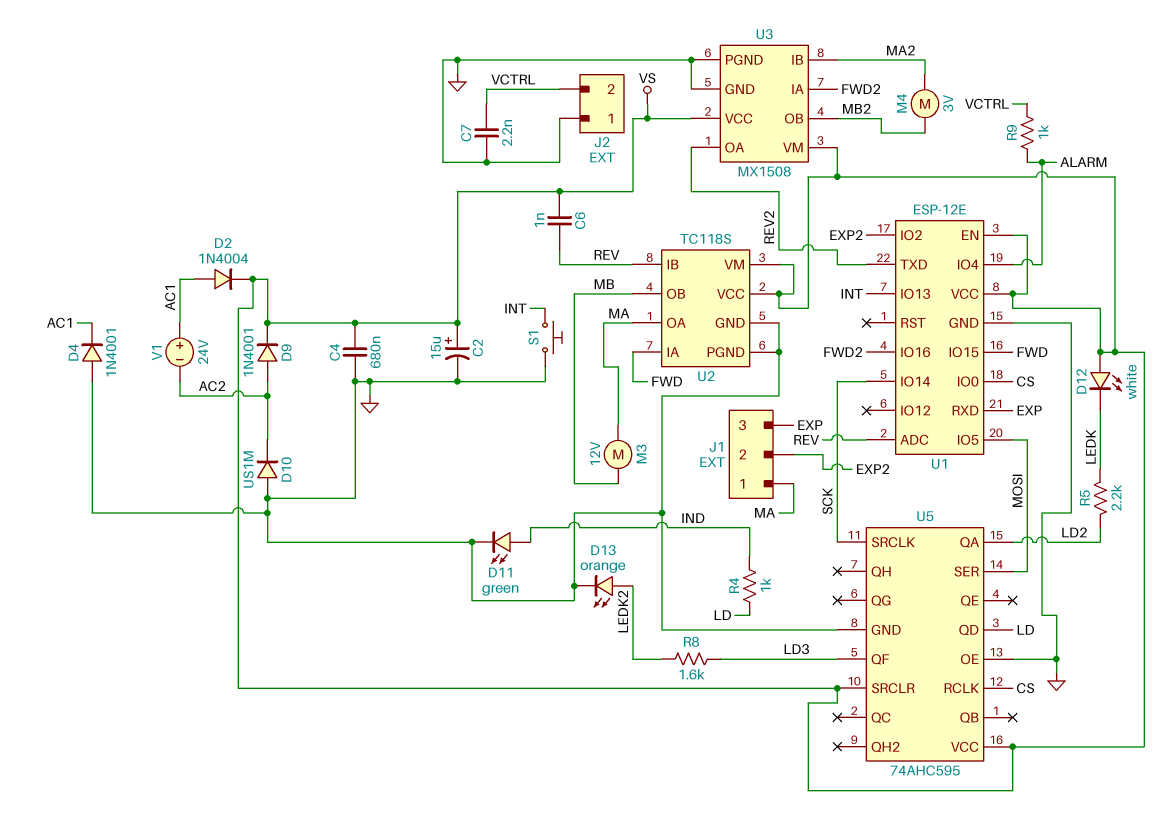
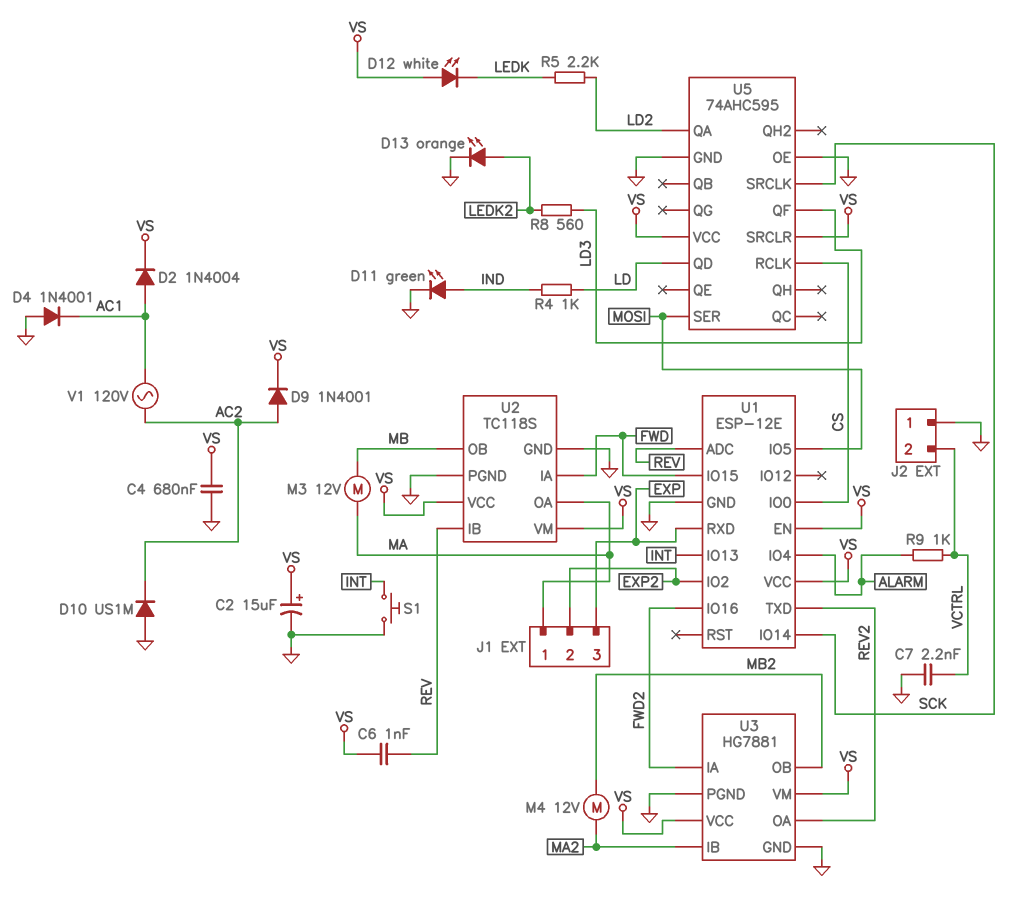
M4: motor 3V (MA2, MB2) -> motor 12V (MA2, MB2)
R8: 1.6k (LD3, LEDK2) -> 560 (LD3, LEDK2)
U3: MX1508 -> HG7881
V1: 24V (plus AC1, minus AC2) -> AC 120V (AC1, AC2)

